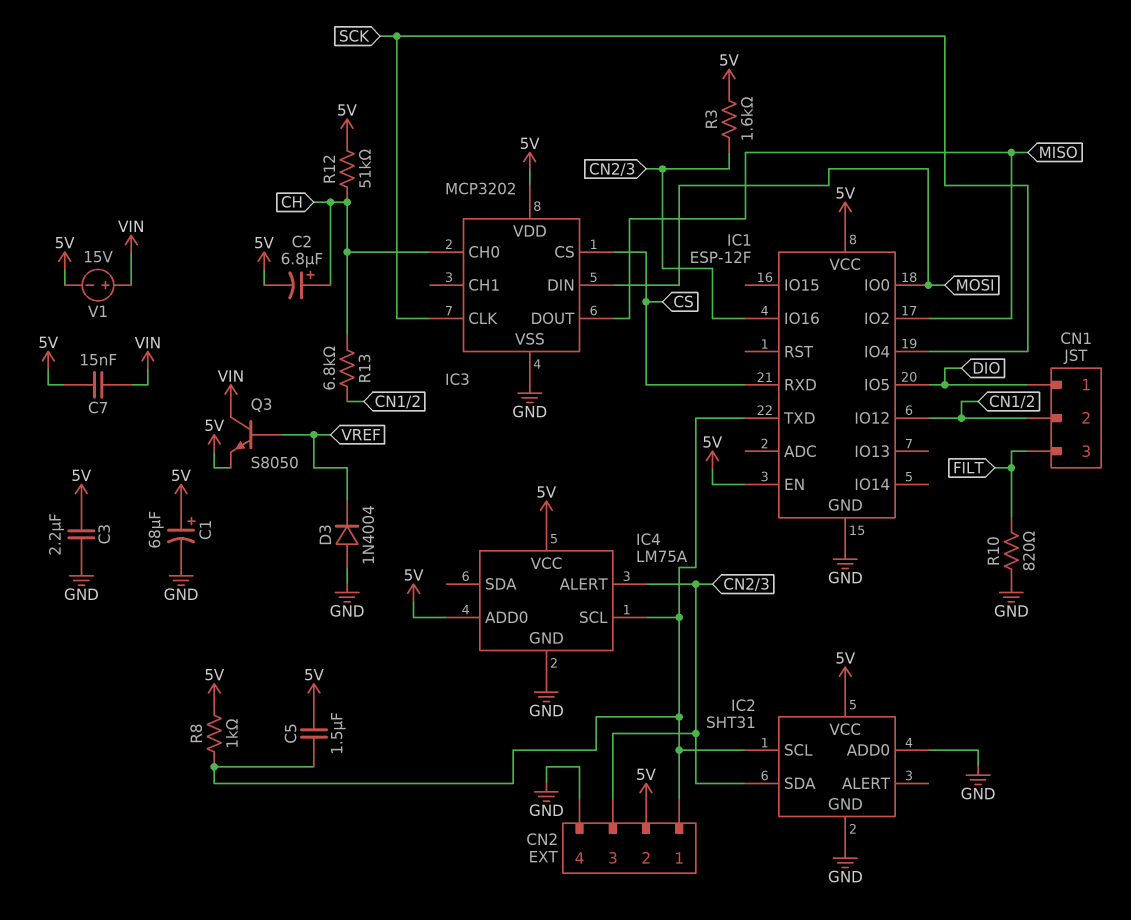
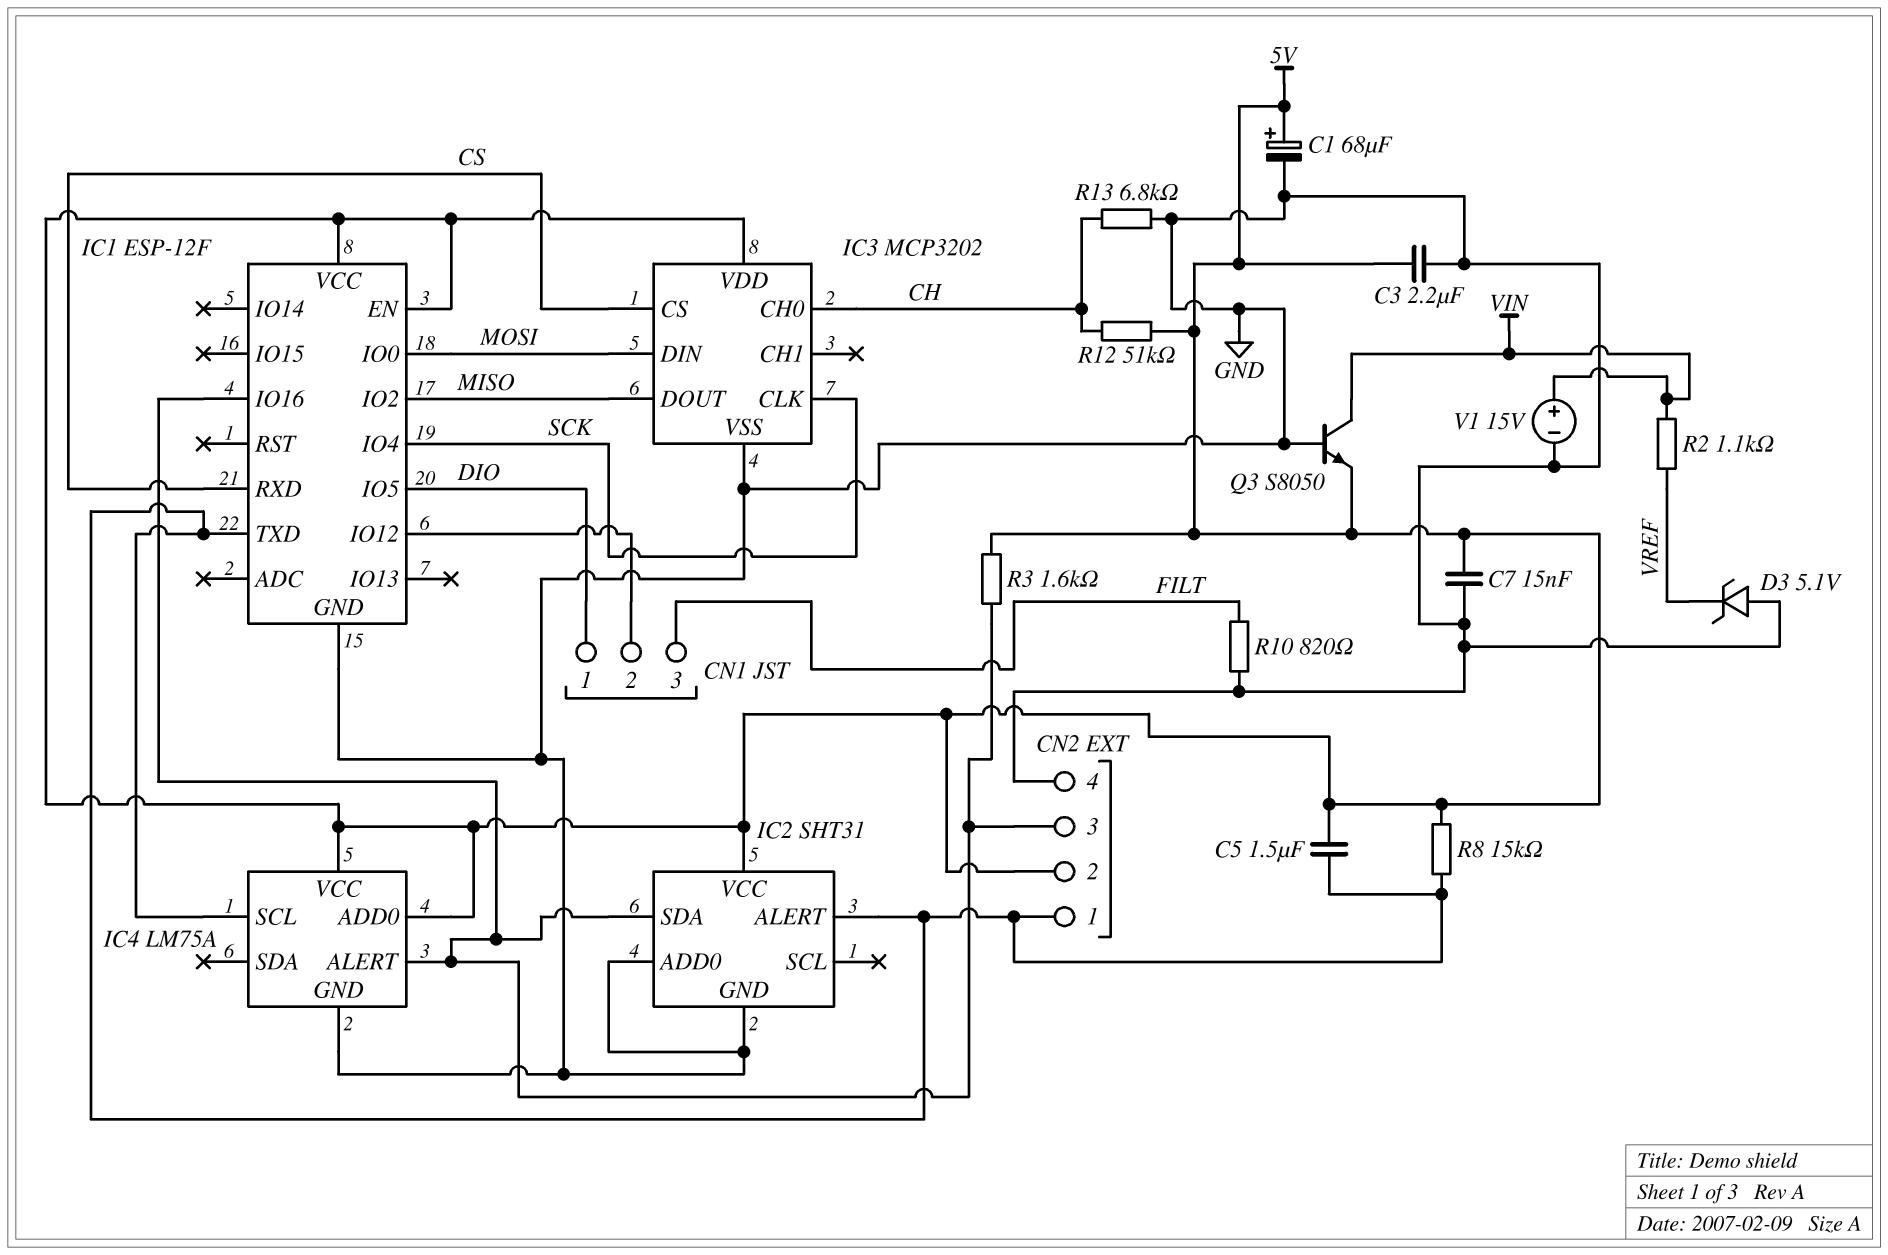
C2: 6.8uF (plus CH, minus 5V) -> none
C7: 15nF (5V, VIN) -> 15nF (5V, GND)
D3: diode 1N4004 (A GND, K VREF) -> zener 5.1V (A GND, K VREF)
IC2 pin ALERT: none -> CN2/1
IC2 pin SCL: CN2/1 -> none
Q3: NPN S8050 (B VREF, C VIN, E 5V) -> NPN S8050 (B GND, C VIN, E 5V)
R2: none -> 1.1k (VIN, VREF)
R8: 1k (5V, CN2/1) -> 15k (5V, CN2/1)
R13: 6.8k (CH, CN1/2) -> 6.8k (CH, GND)
V1: 15V (plus VIN, minus 5V) -> 15V (plus VIN, minus GND)

